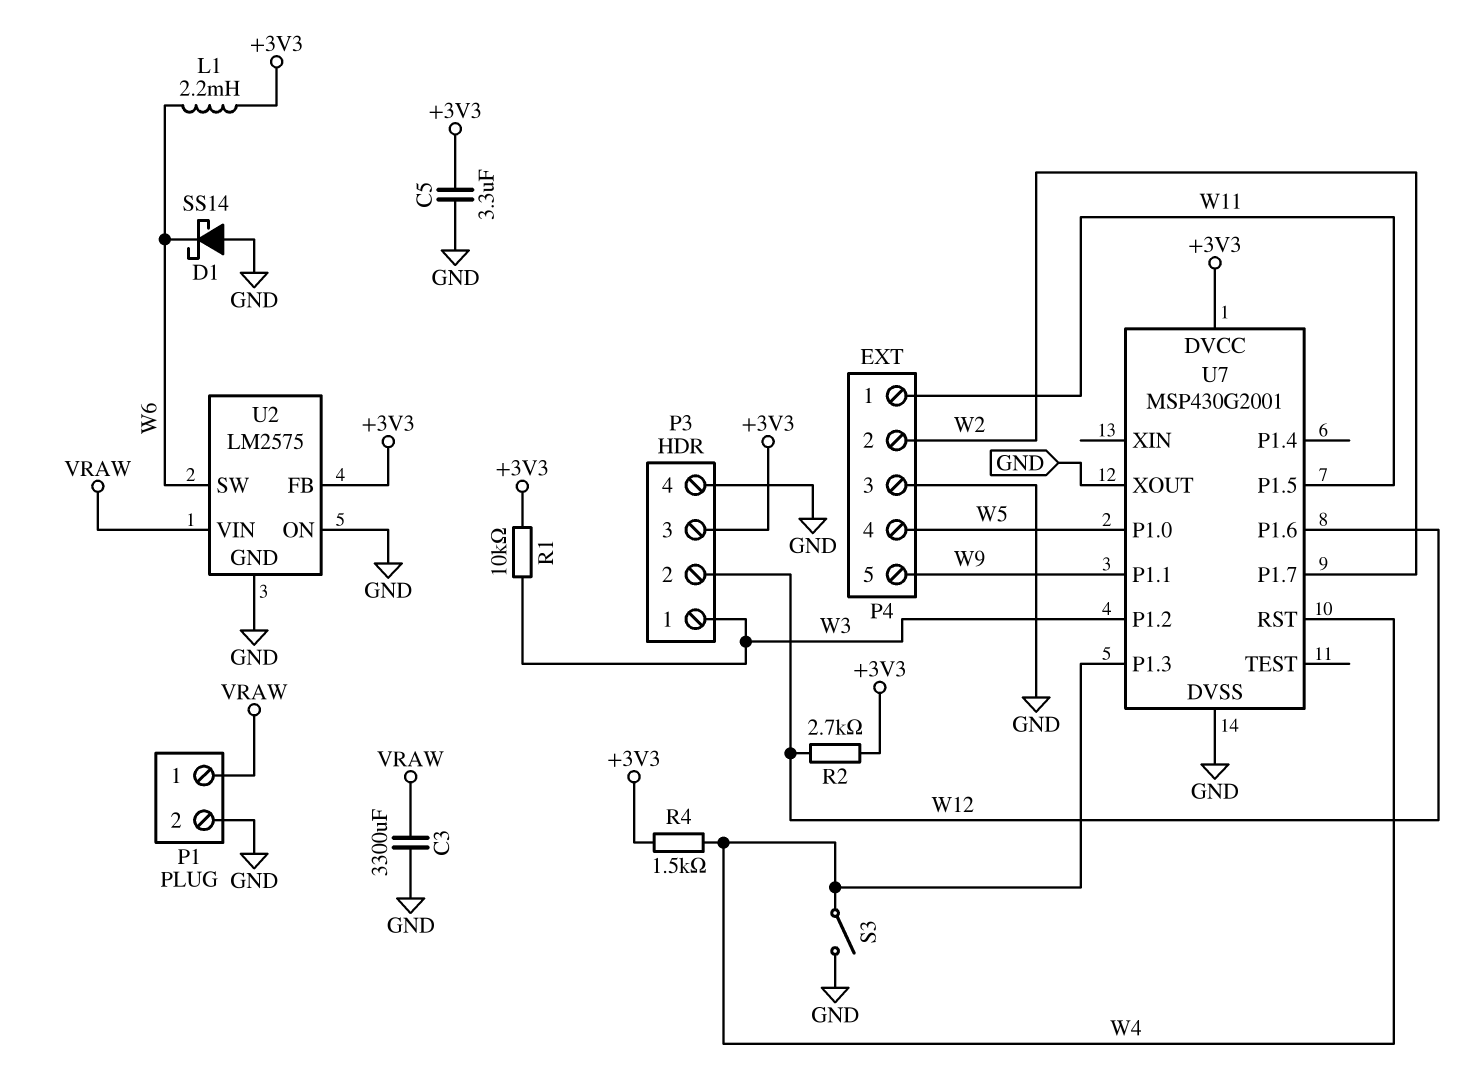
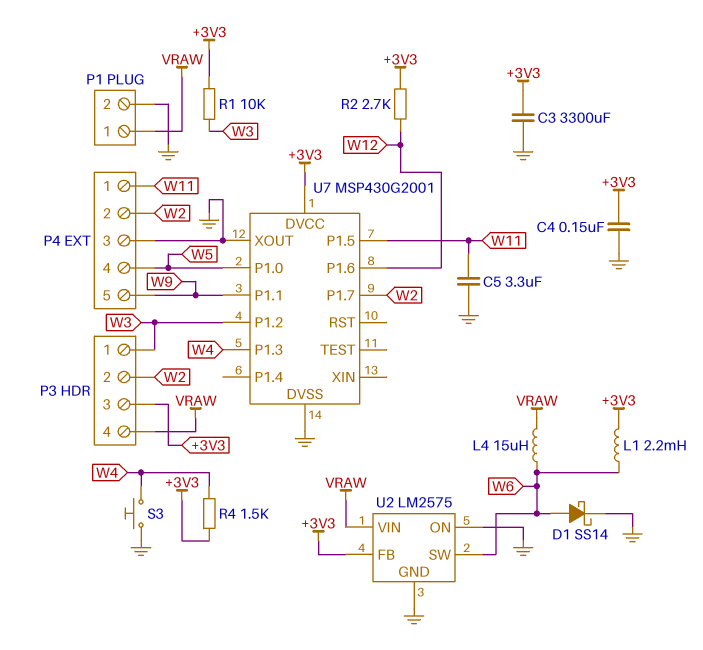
C3: 3300uF (GND, VRAW) -> 3300uF (+3V3, GND)
C4: none -> 150nF (+3V3, GND)
C5: 3.3uF (+3V3, GND) -> 3.3uF (GND, W11)
D1: schottky SS14 (A GND, K W6) -> schottky SS14 (A W6, K GND)
L4: none -> 15uH (VRAW, W6)
P3 pin 2: W12 -> W2
P3 pin 4: GND -> VRAW
S3: switch (GND, W4) -> button (GND, W4)
U7 pin RST: W4 -> none

